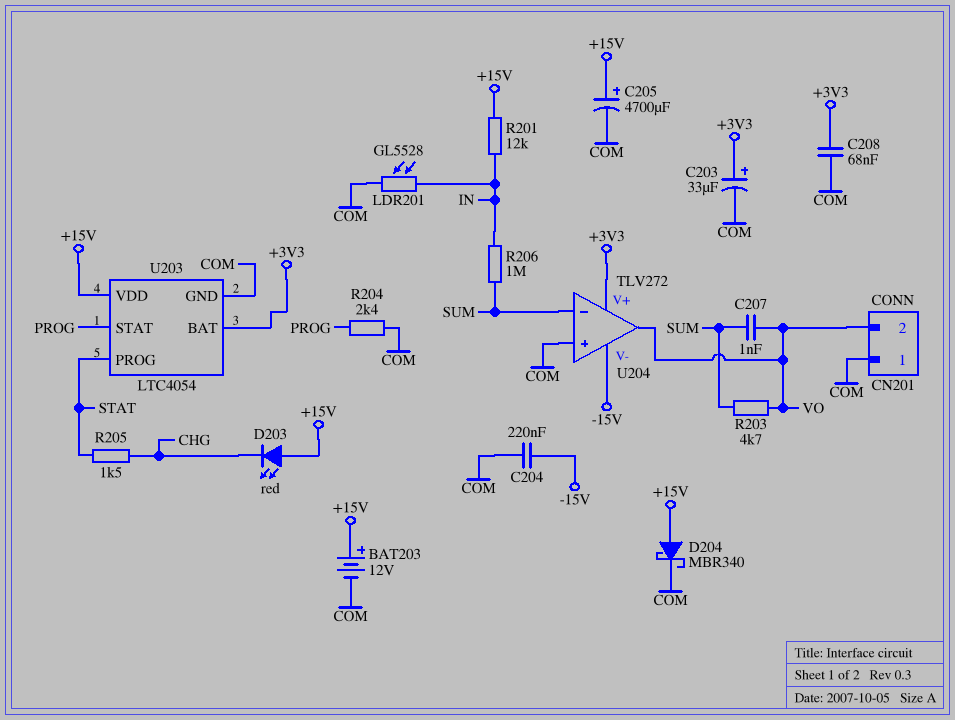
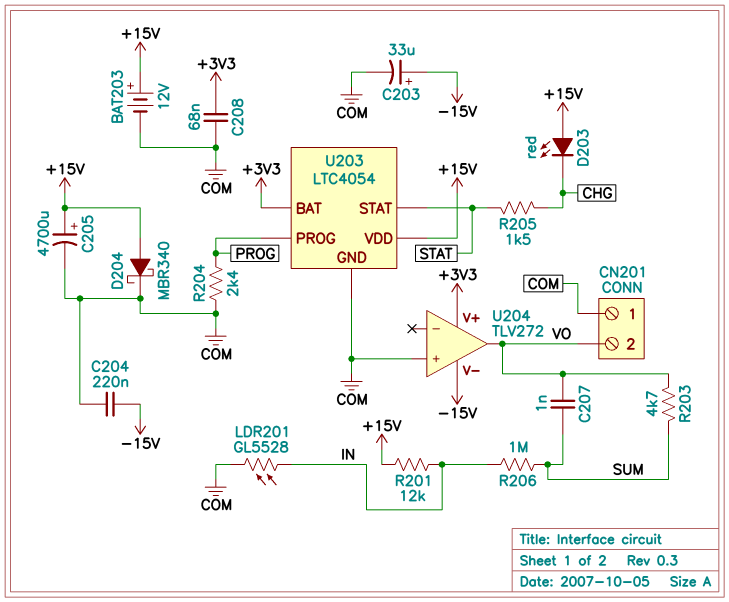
C203: 33uF (plus +3V3, minus COM) -> 33uF (plus -15V, minus COM)
U203 pin PROG: STAT -> PROG
U203 pin STAT: PROG -> STAT
U204 pin in-: SUM -> none

